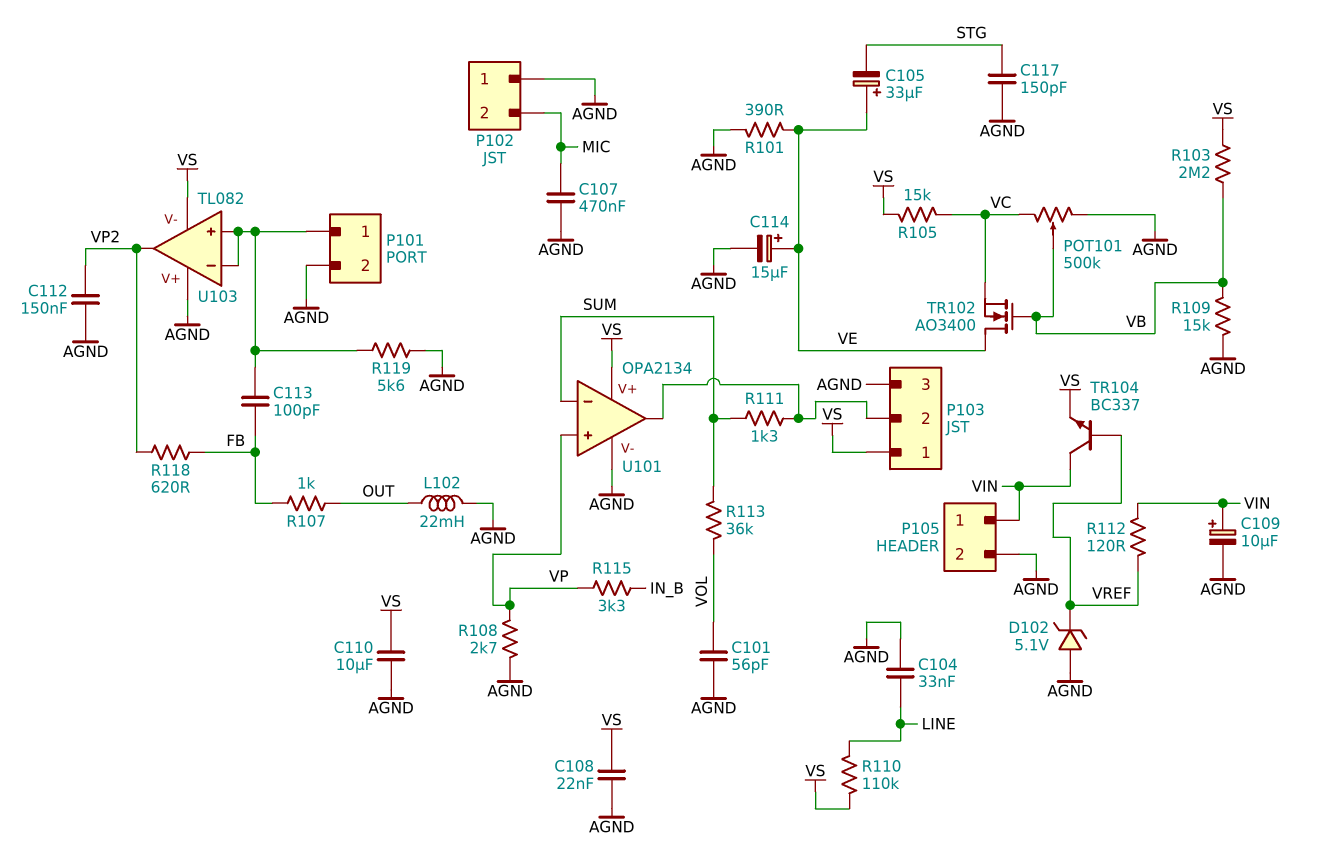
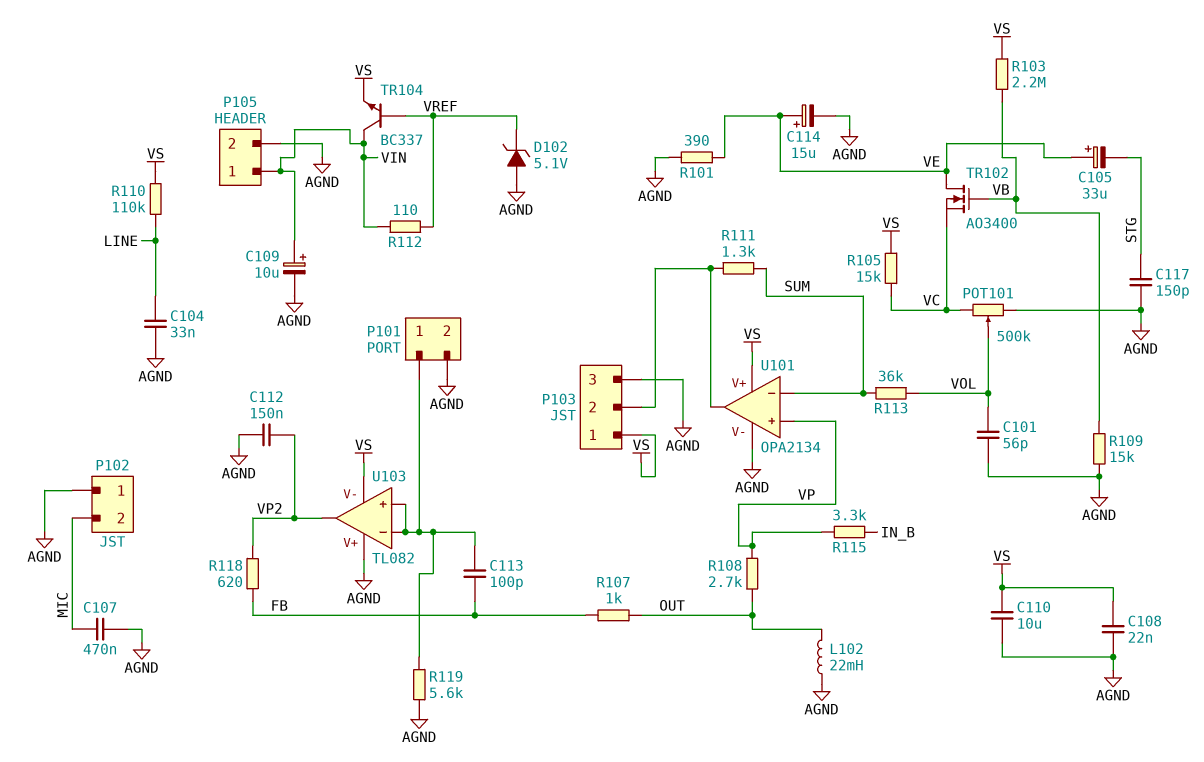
POT101: 500k (AGND, VC, wiper VB) -> 500k (AGND, VC, wiper VOL)
R108: 2.7k (AGND, VP) -> 2.7k (OUT, VP)
R112: 120 (VIN, VREF) -> 110 (VIN, VREF)

